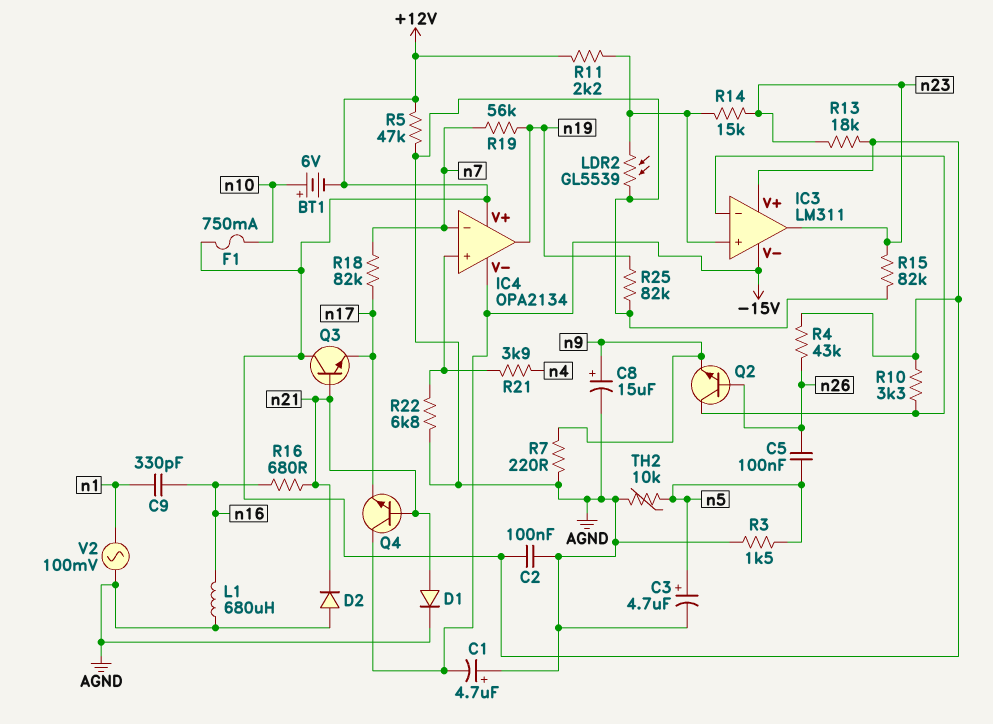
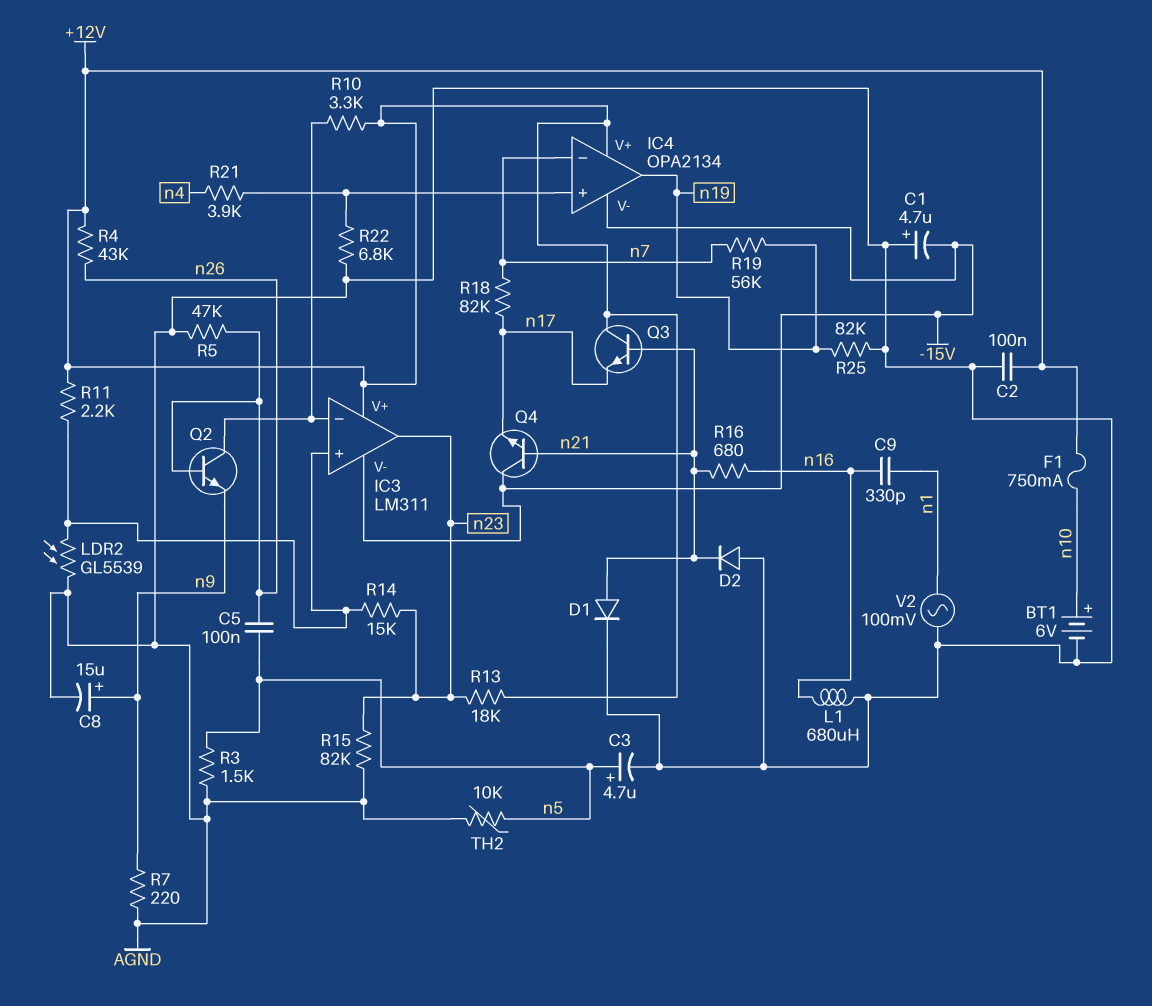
BT1: 6V (plus n10, minus +12V) -> 6V (plus n10, minus AGND)
R5: 47k (+12V, AGND) -> 47k (AGND, n26)

